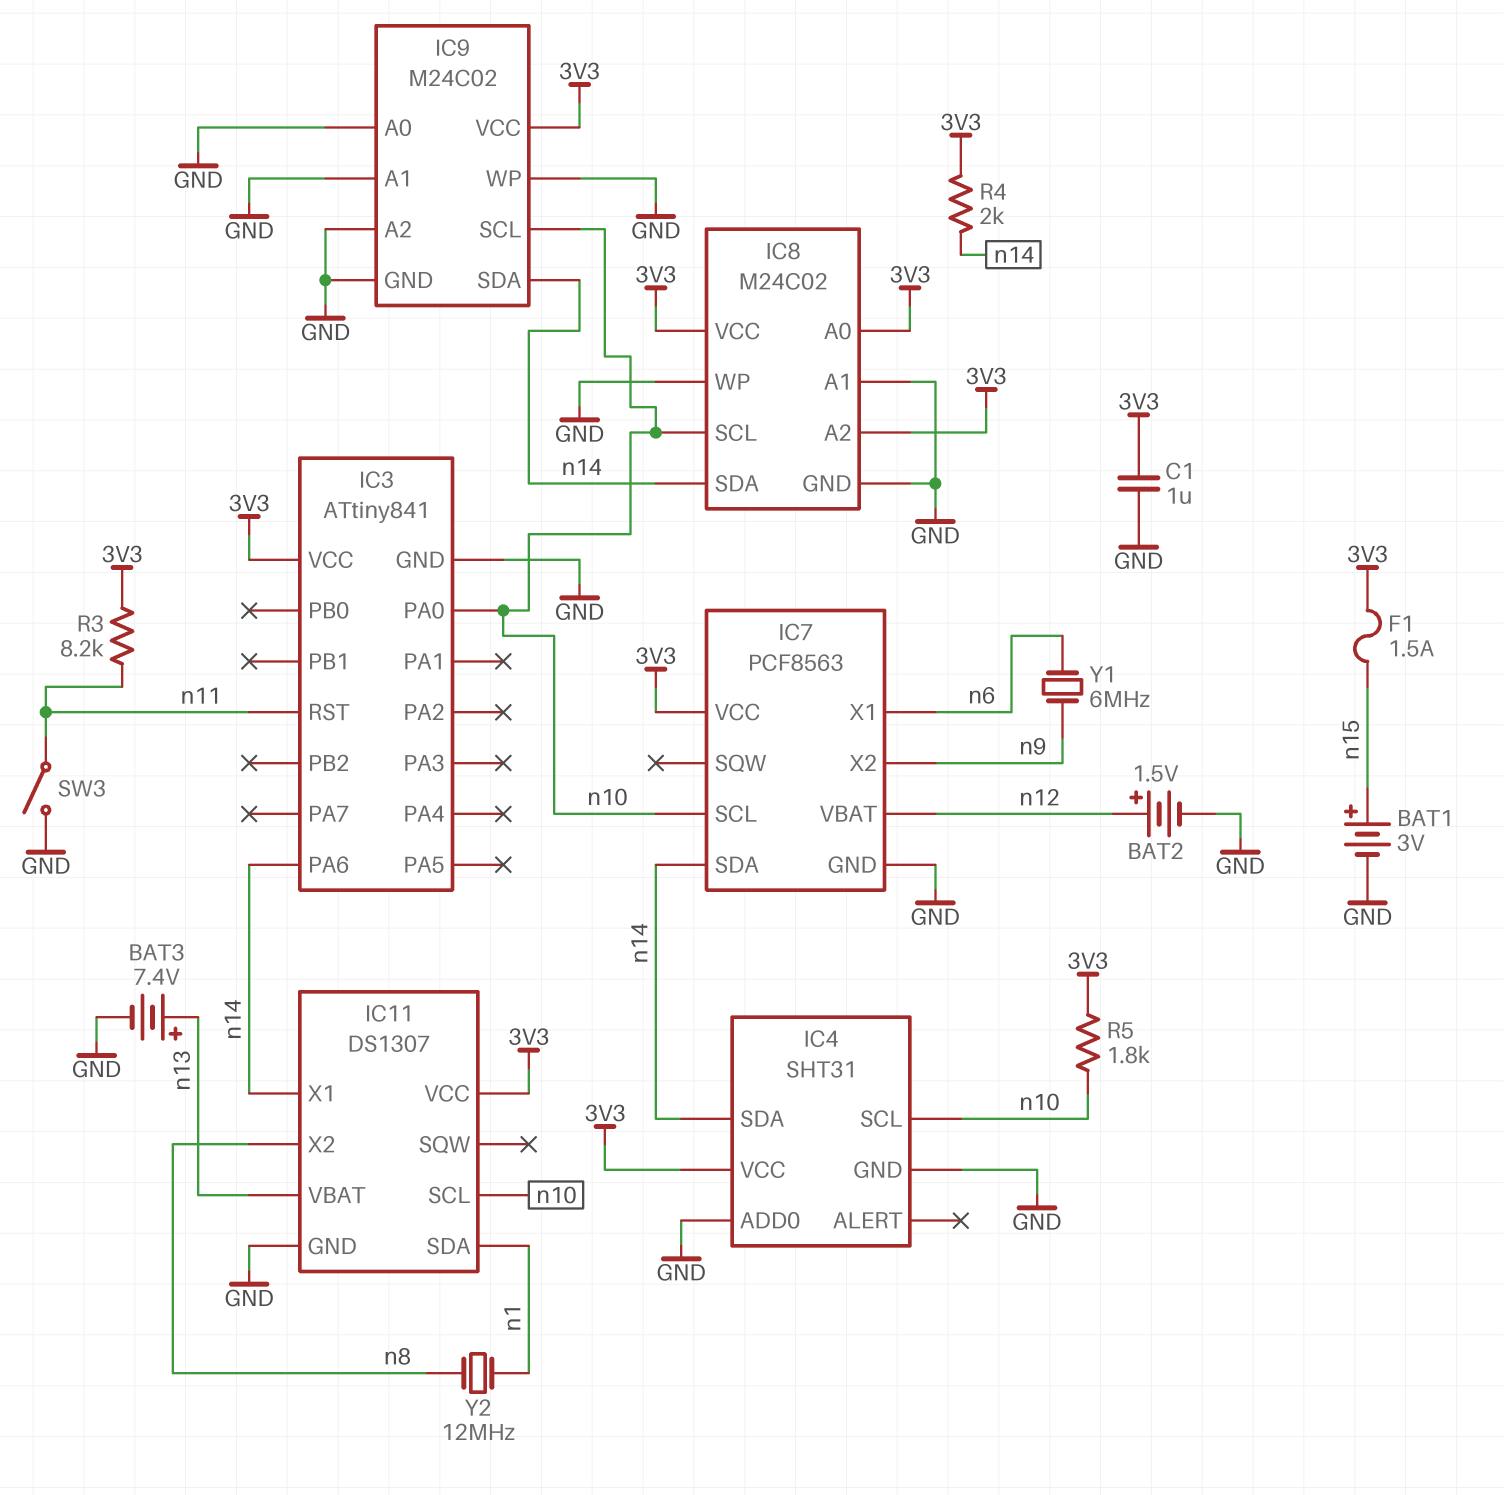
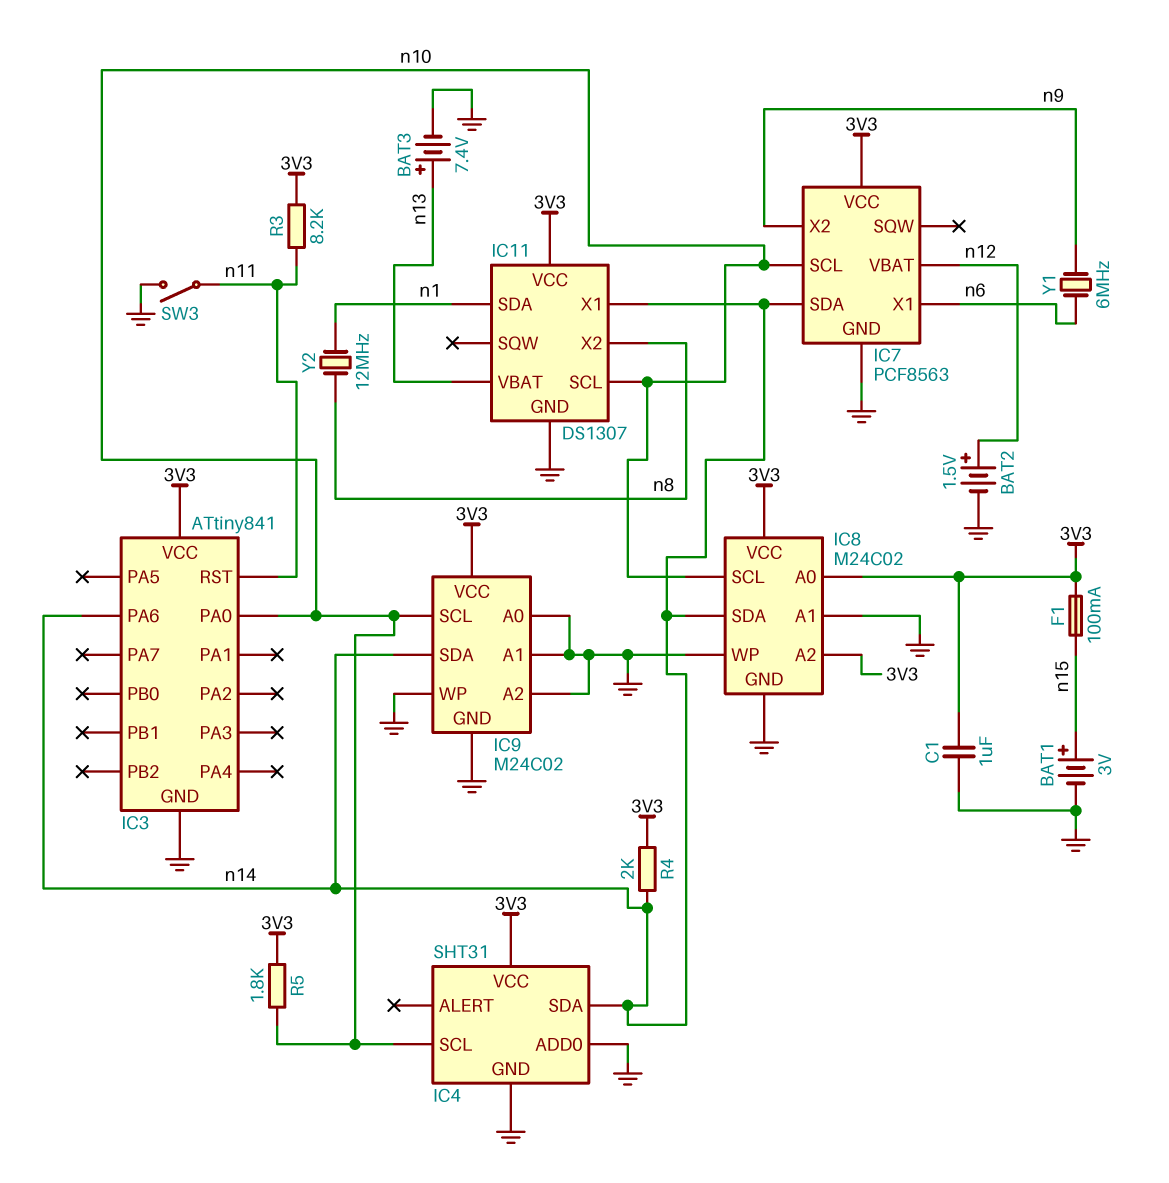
F1: 1.5A (3V3, n15) -> 100mA (3V3, n15)

